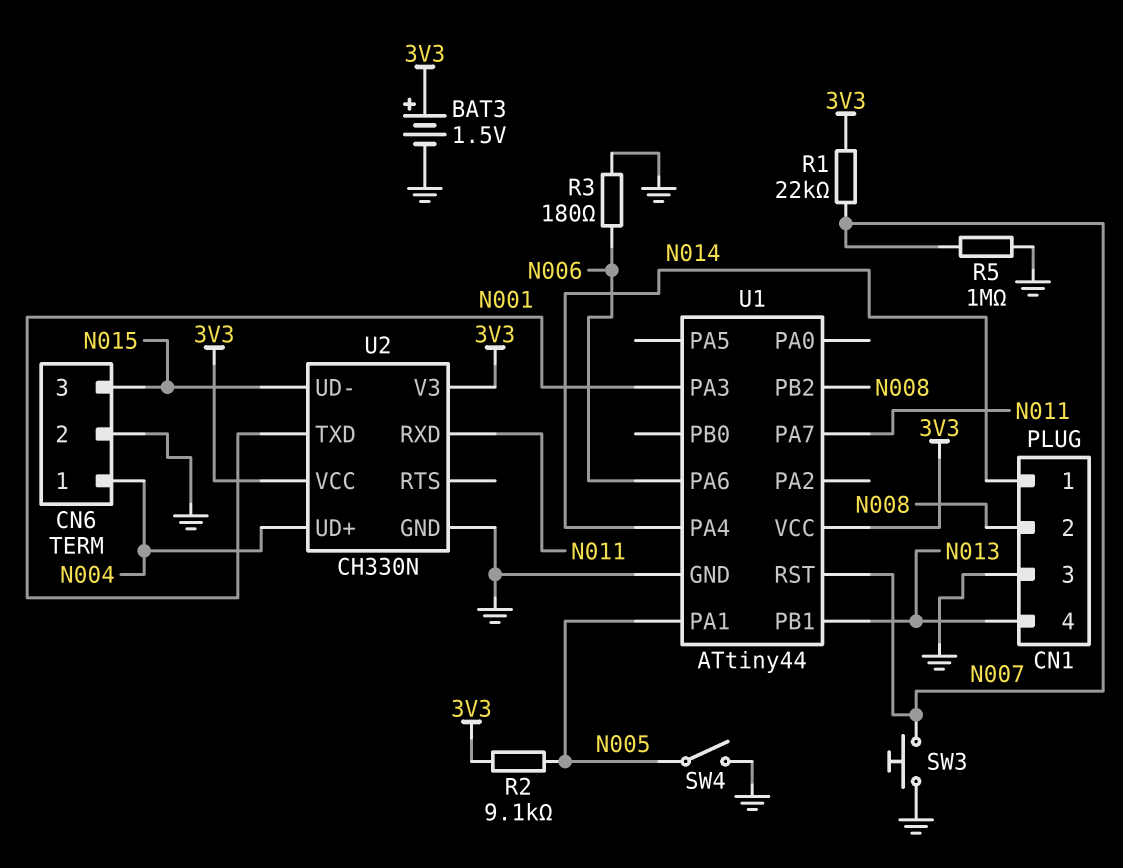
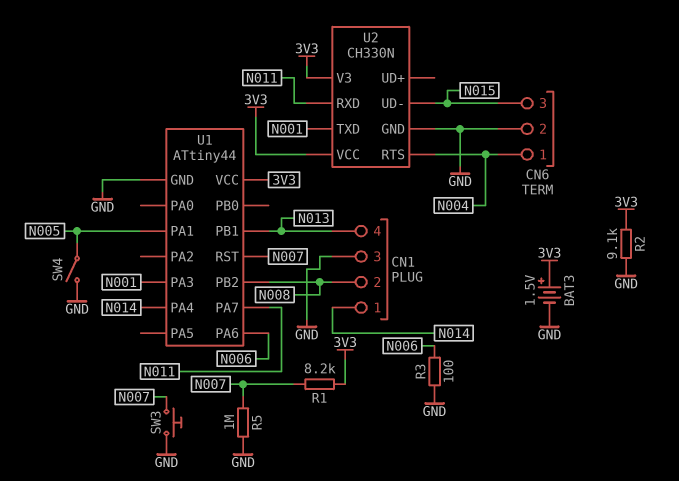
R1: 22k (3V3, N007) -> 8.2k (3V3, N007)
R2: 9.1k (3V3, N005) -> 9.1k (3V3, GND)
R3: 180 (GND, N006) -> 100 (GND, N006)
U2 pin RTS: none -> N004
U2 pin UD+: N004 -> none

